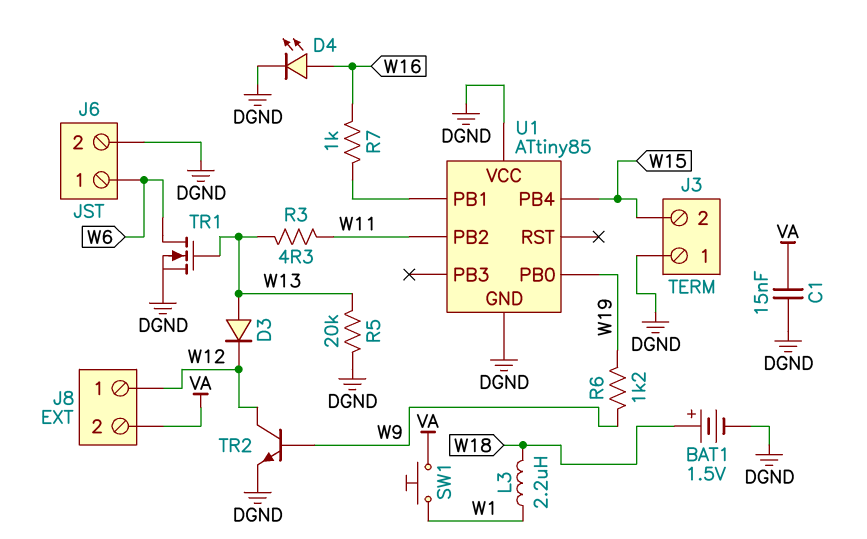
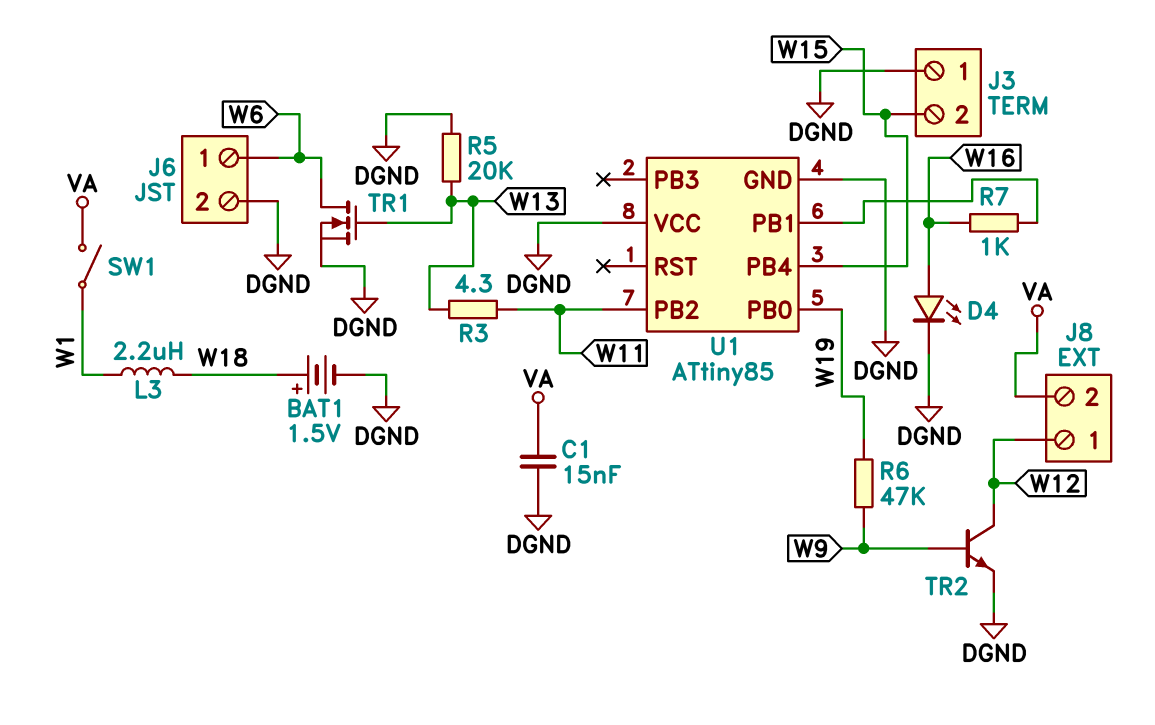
D3: diode (A W13, K W12) -> none
R6: 1.2k (W9, W19) -> 47k (W9, W19)
SW1: button (VA, W1) -> switch (VA, W1)

